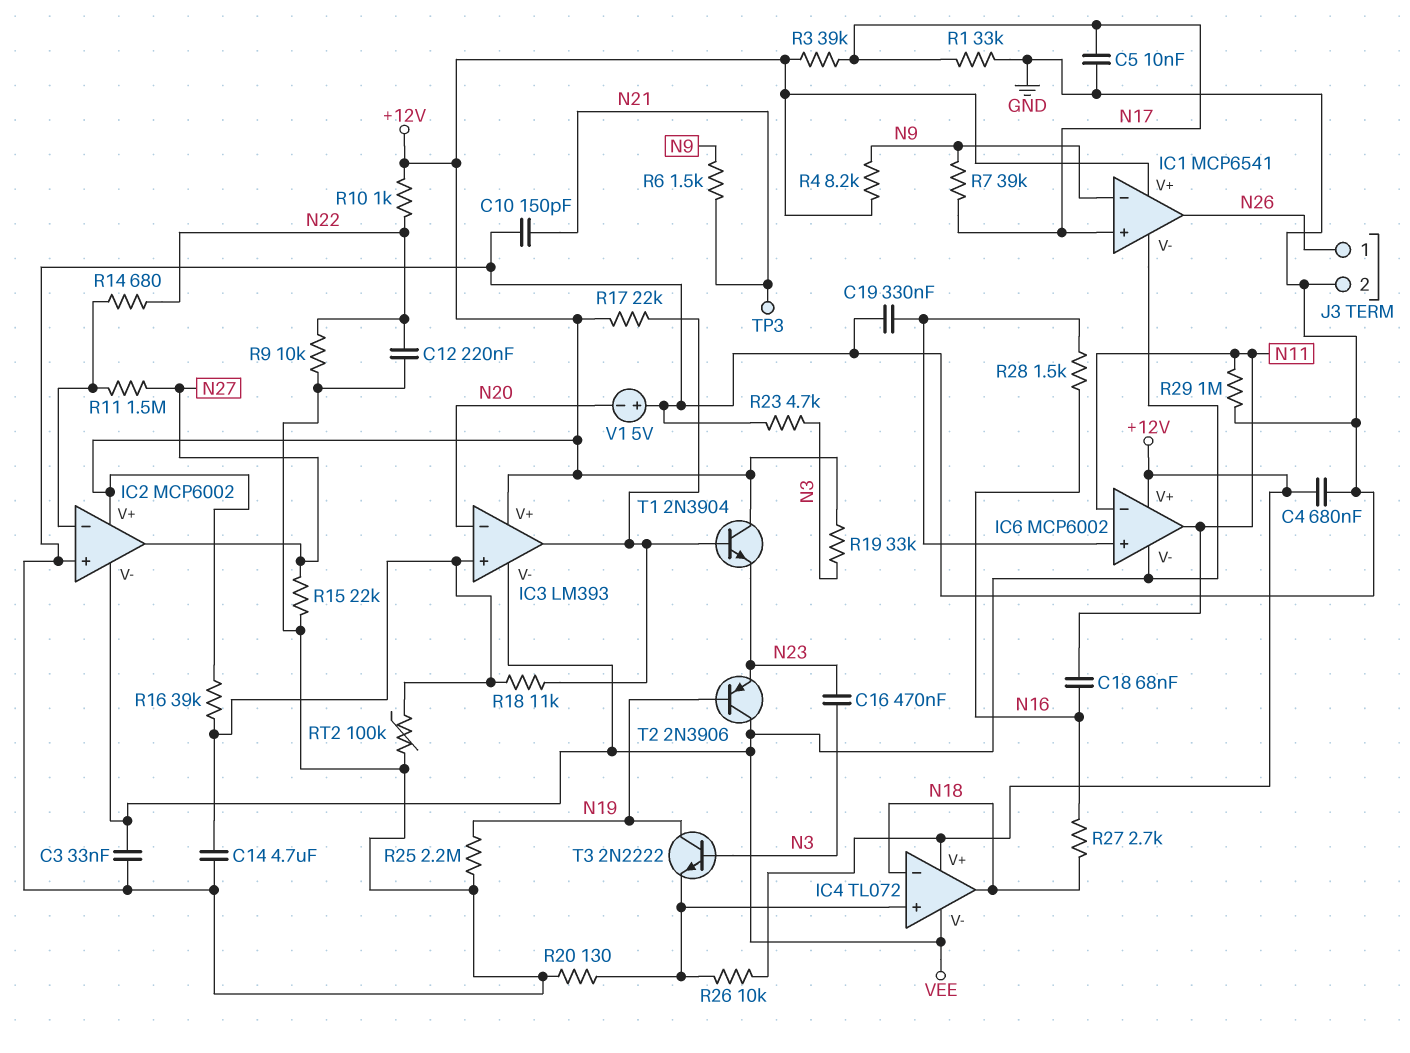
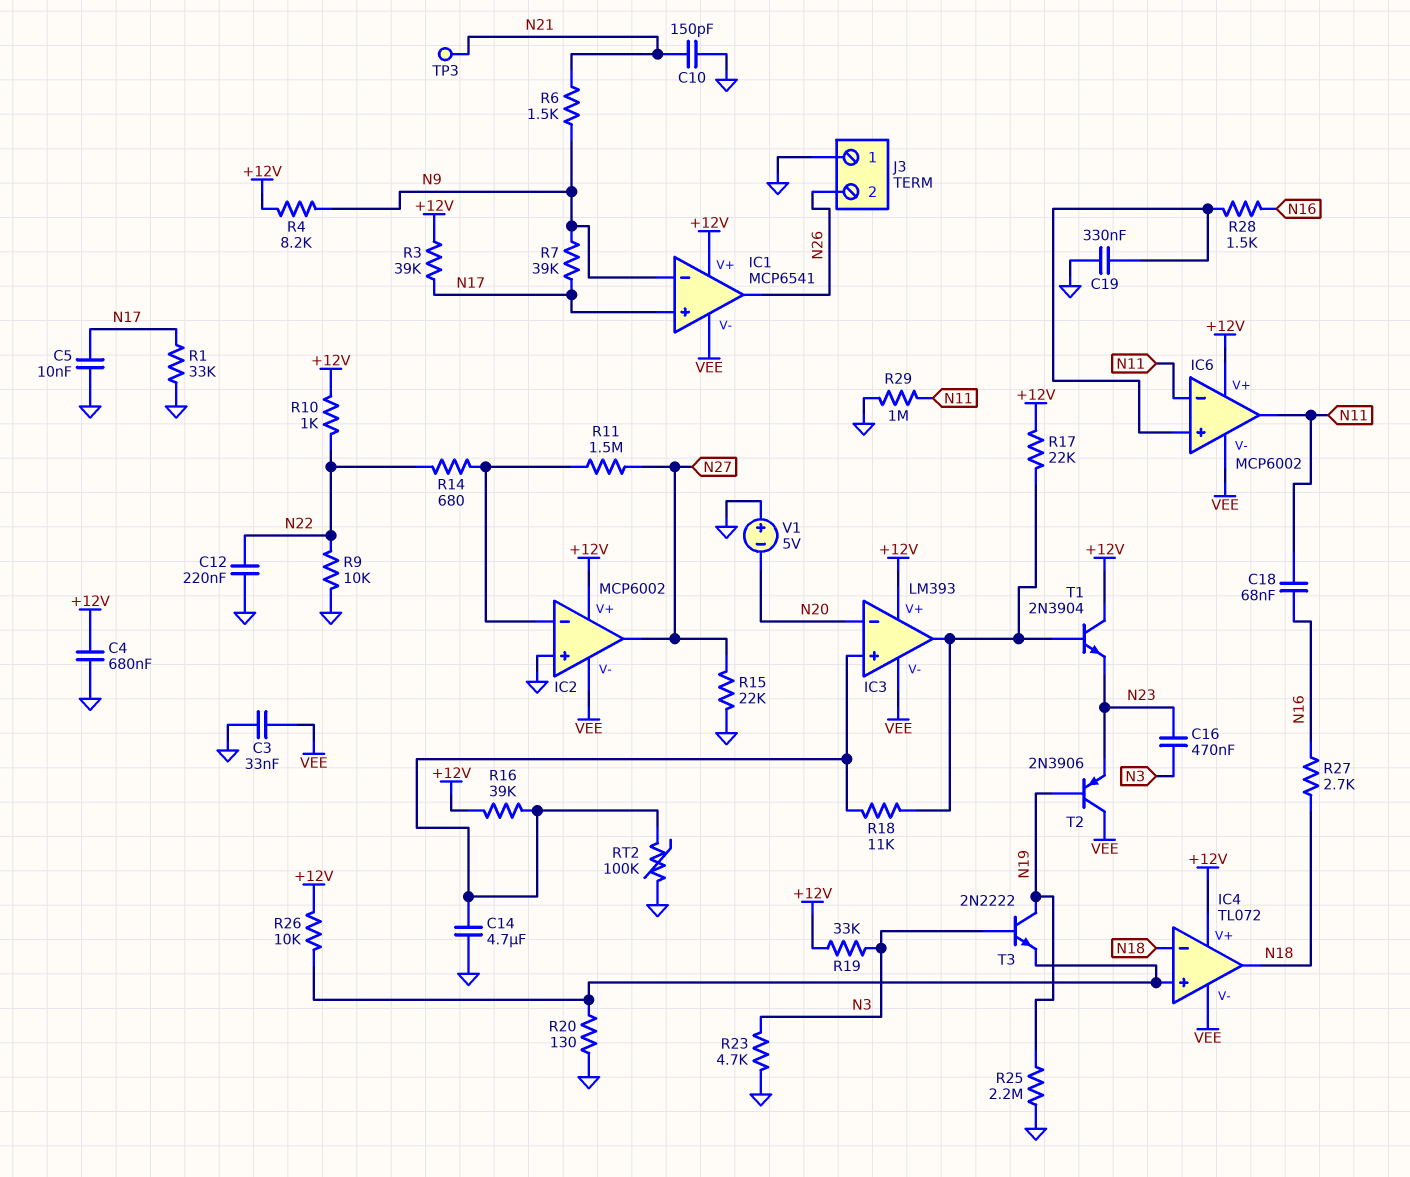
J3 pin 1: N26 -> GND
J3 pin 2: GND -> N26

